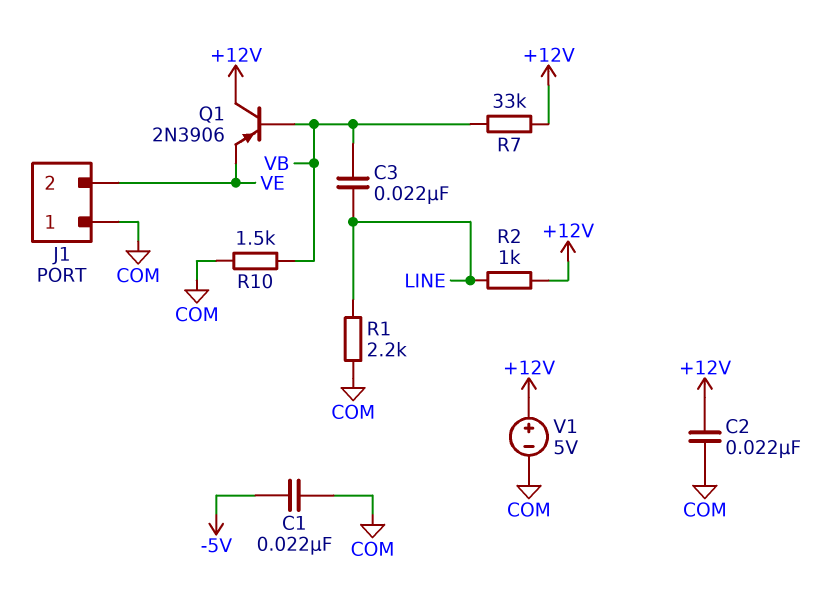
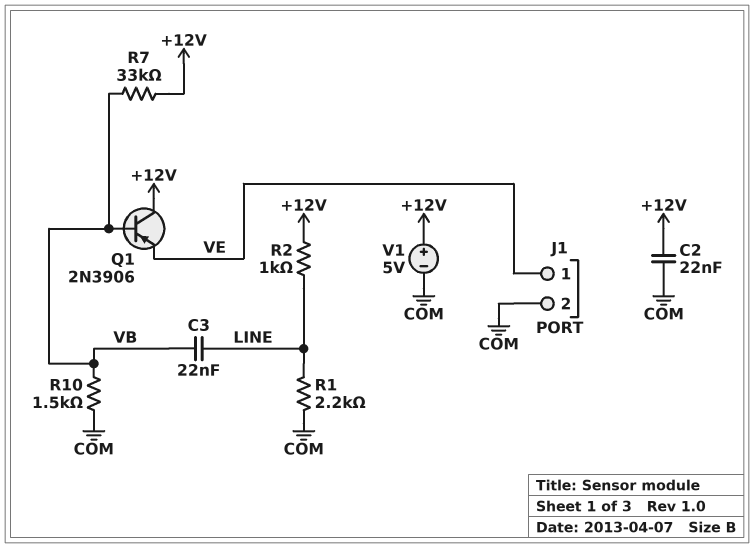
C1: 22nF (-5V, COM) -> none
J1 pin 1: COM -> VE
J1 pin 2: VE -> COM

